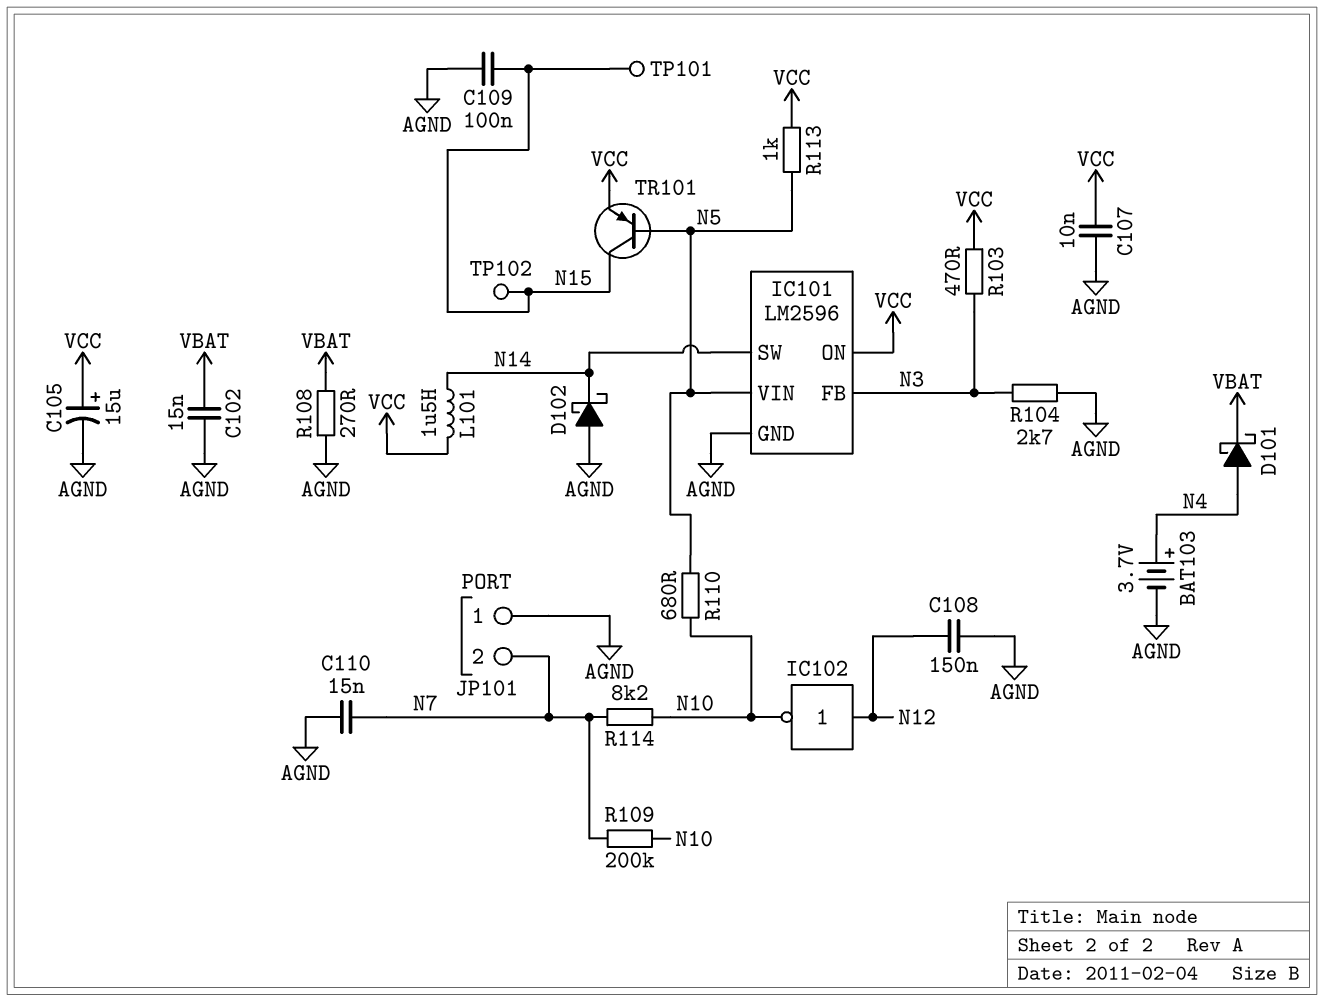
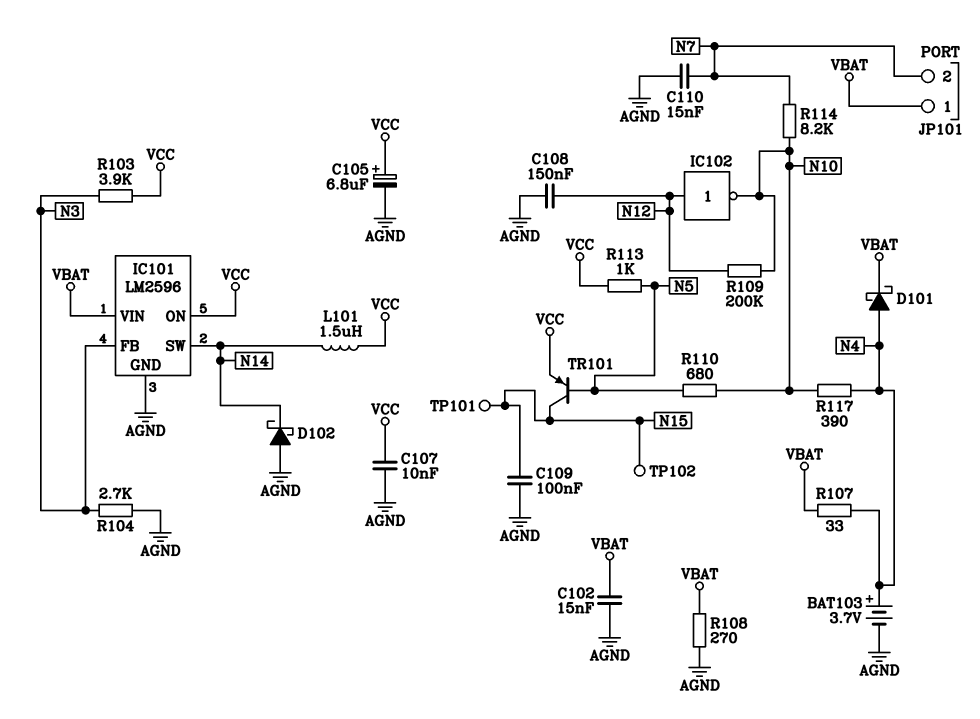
C105: 15uF (plus VCC, minus AGND) -> 6.8uF (plus VCC, minus AGND)
IC101 pin VIN: N5 -> VBAT
JP101 pin 1: AGND -> VBAT
R103: 470 (N3, VCC) -> 3.9k (N3, VCC)
R107: none -> 33 (N4, VBAT)
R109: 200k (N7, N10) -> 200k (N10, N12)
R117: none -> 390 (N4, N10)

